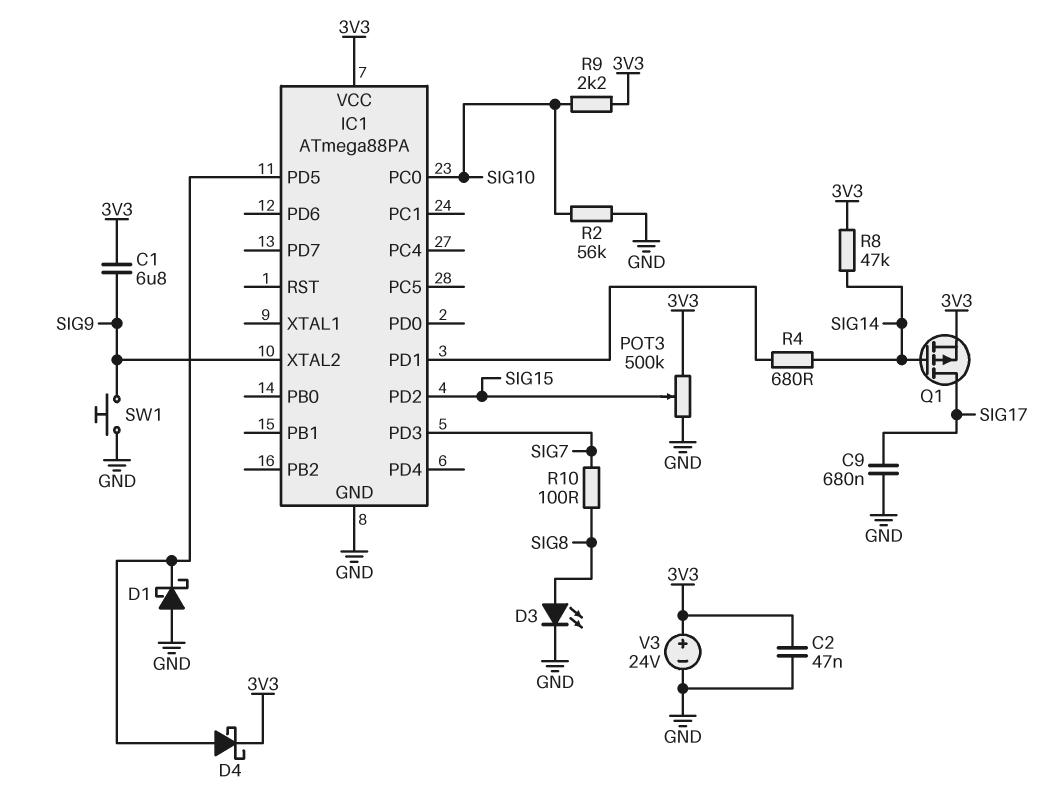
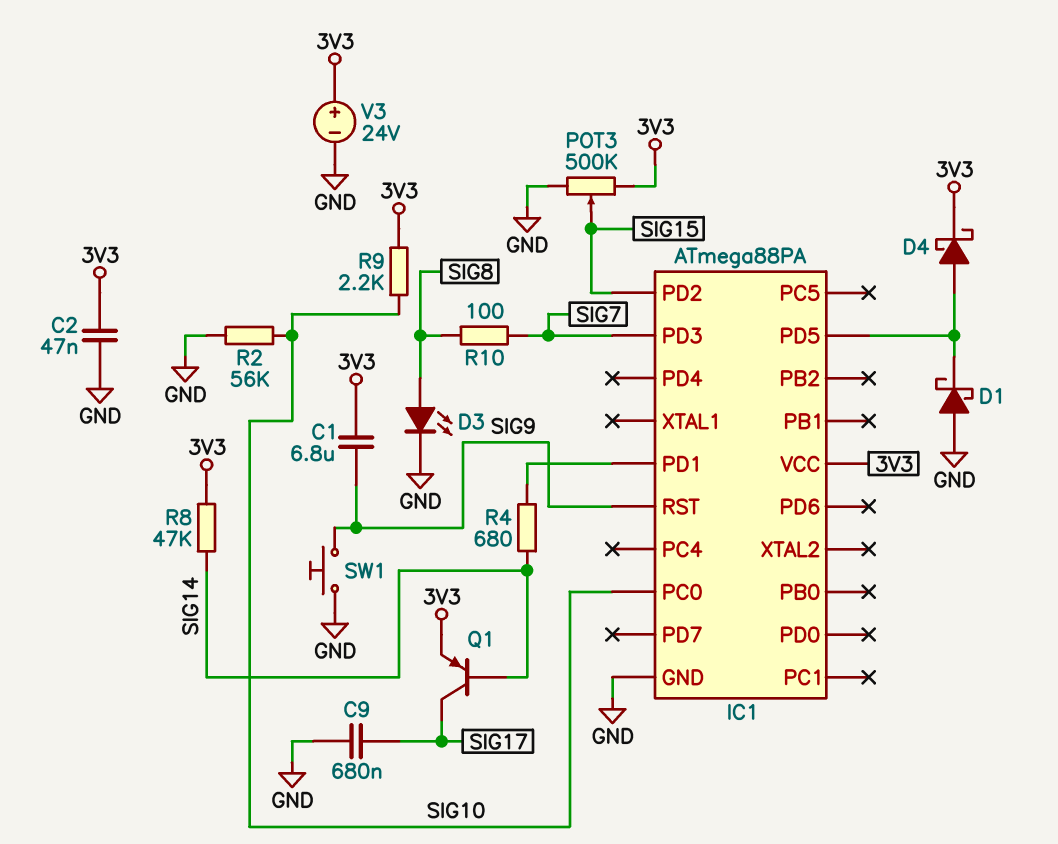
IC1 pin RST: none -> SIG9
IC1 pin XTAL2: SIG9 -> none
Q1: PMOS (G SIG14, D SIG17, S 3V3) -> PNP (B SIG14, C SIG17, E 3V3)

